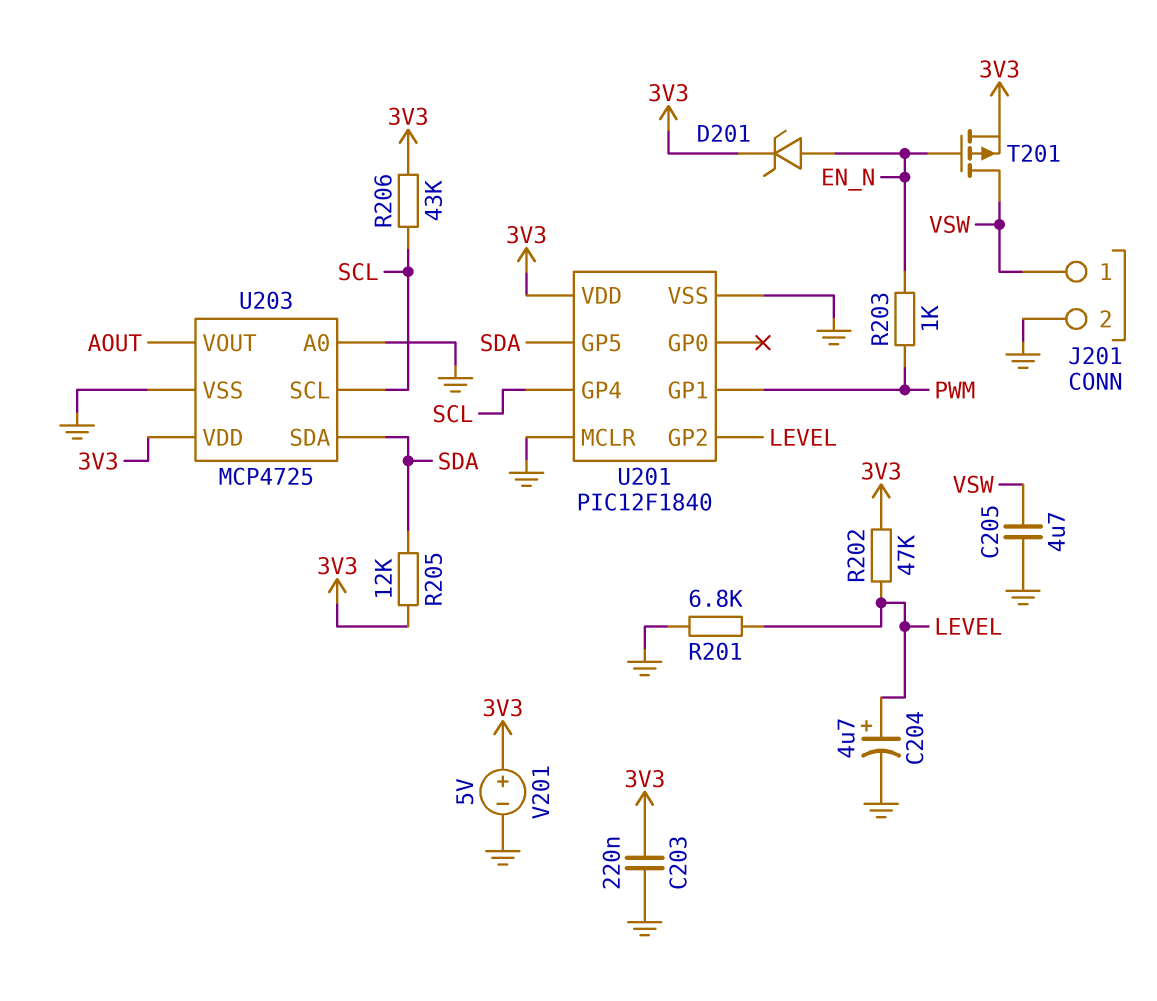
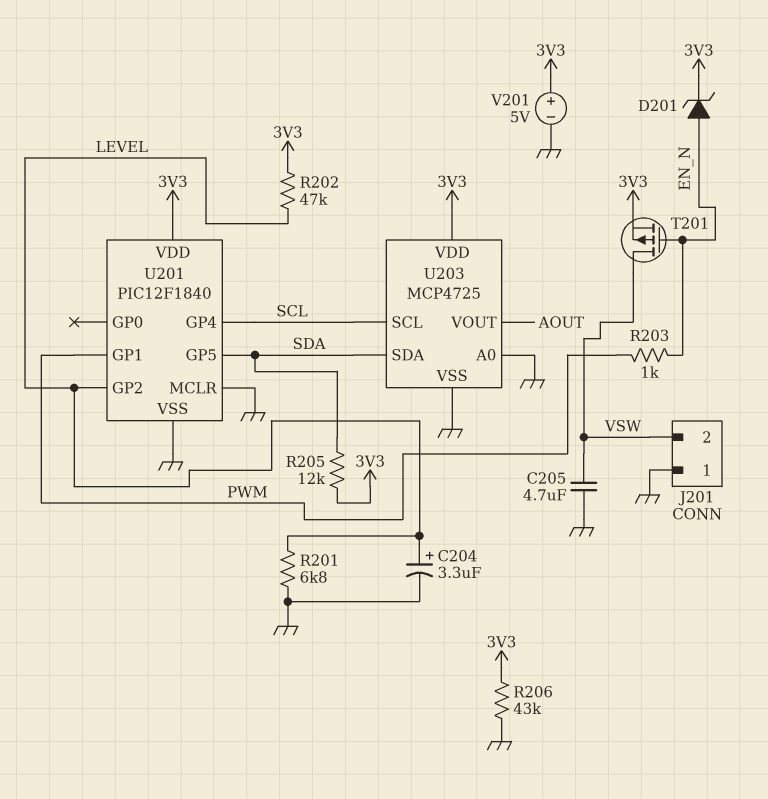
C203: 220nF (3V3, GND) -> none
C204: 4.7uF (plus LEVEL, minus GND) -> 3.3uF (plus LEVEL, minus GND)
J201 pin 1: VSW -> GND
J201 pin 2: GND -> VSW
R206: 43k (3V3, SCL) -> 43k (3V3, GND)

